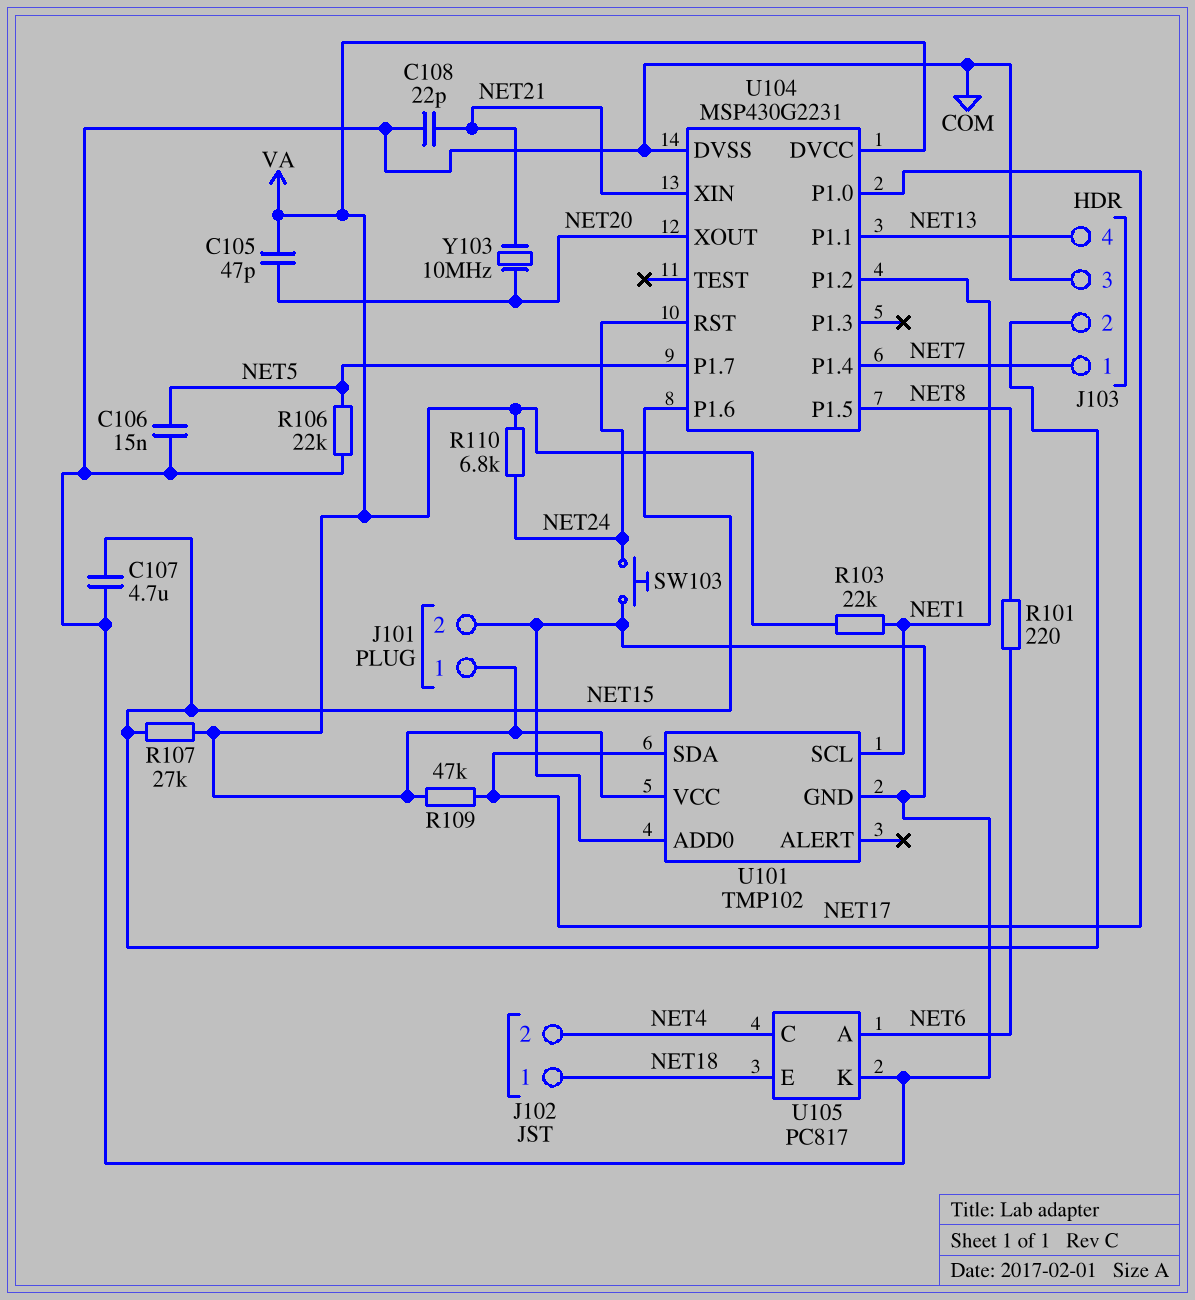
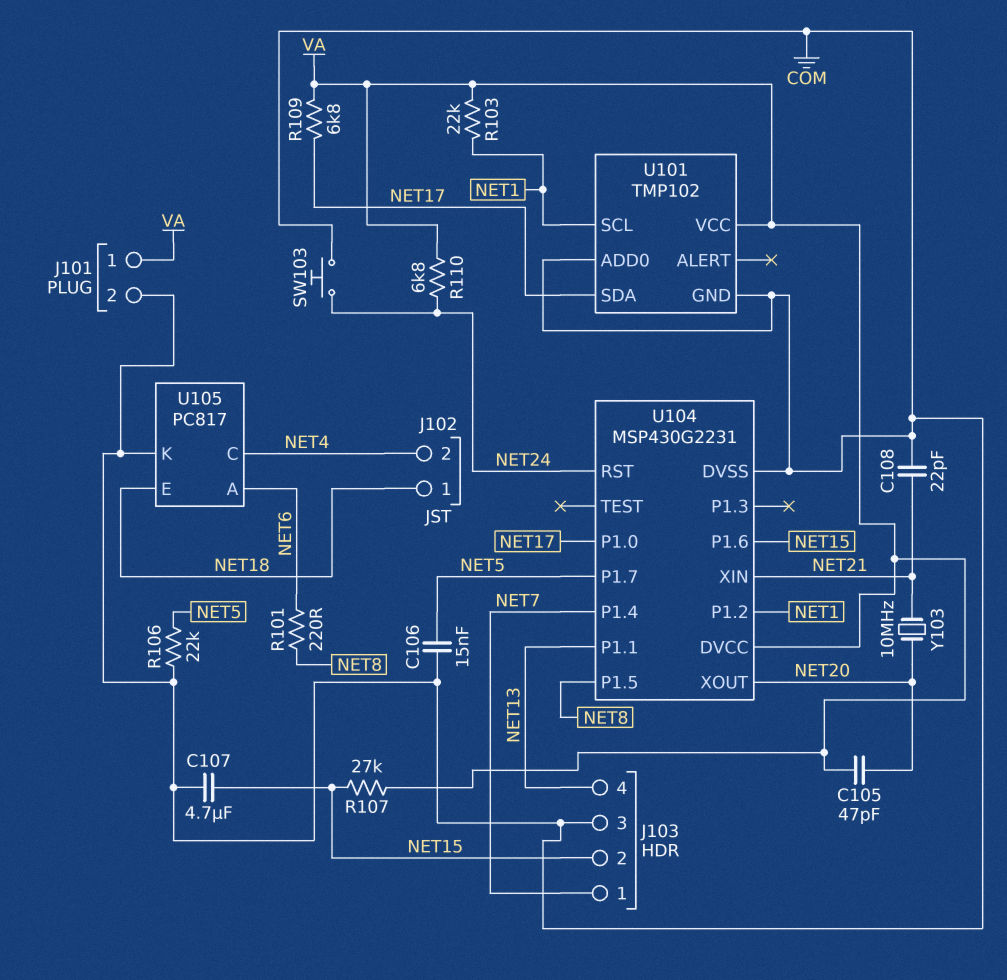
R109: 47k (NET17, VA) -> 6.8k (NET17, VA)

